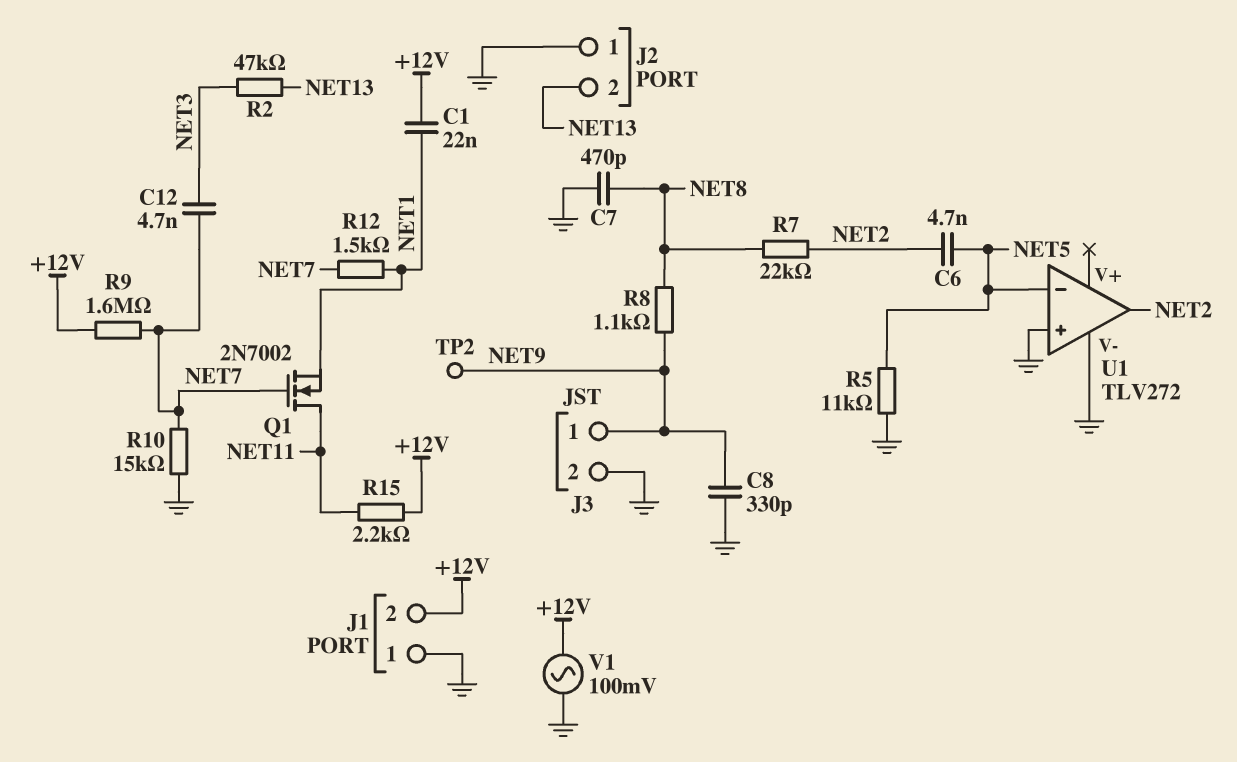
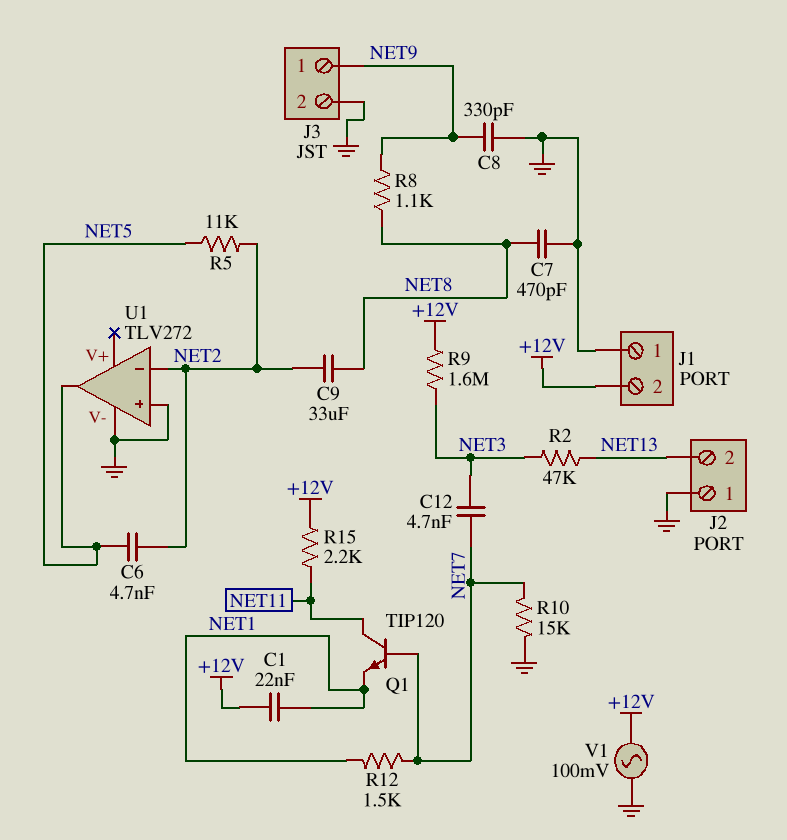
C9: none -> 33uF (NET2, NET8)
Q1: NMOS 2N7002 (G NET7, D NET11, S NET1) -> NPN TIP120 (B NET7, C NET11, E NET1)
R5: 11k (GND, NET5) -> 11k (NET2, NET5)
R7: 22k (NET2, NET8) -> none
R9: 1.6M (+12V, NET7) -> 1.6M (+12V, NET3)
TP2: test point (NET9) -> none
U1 pin in-: NET5 -> NET2
U1 pin out: NET2 -> NET5

